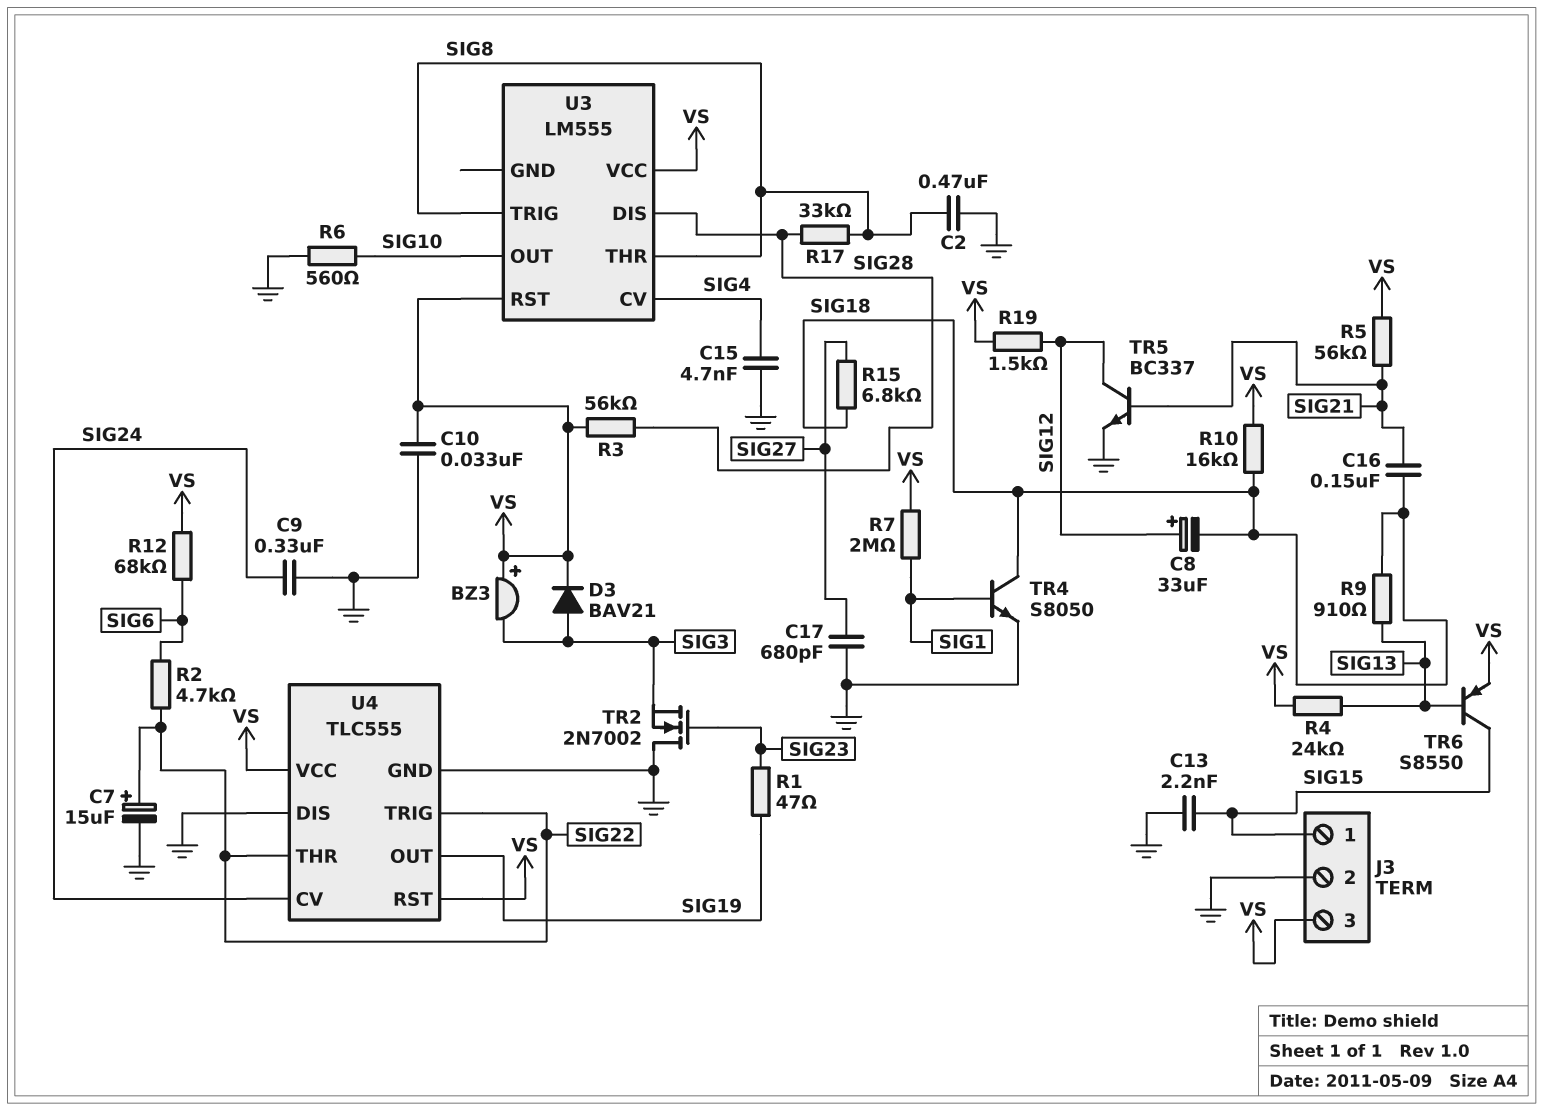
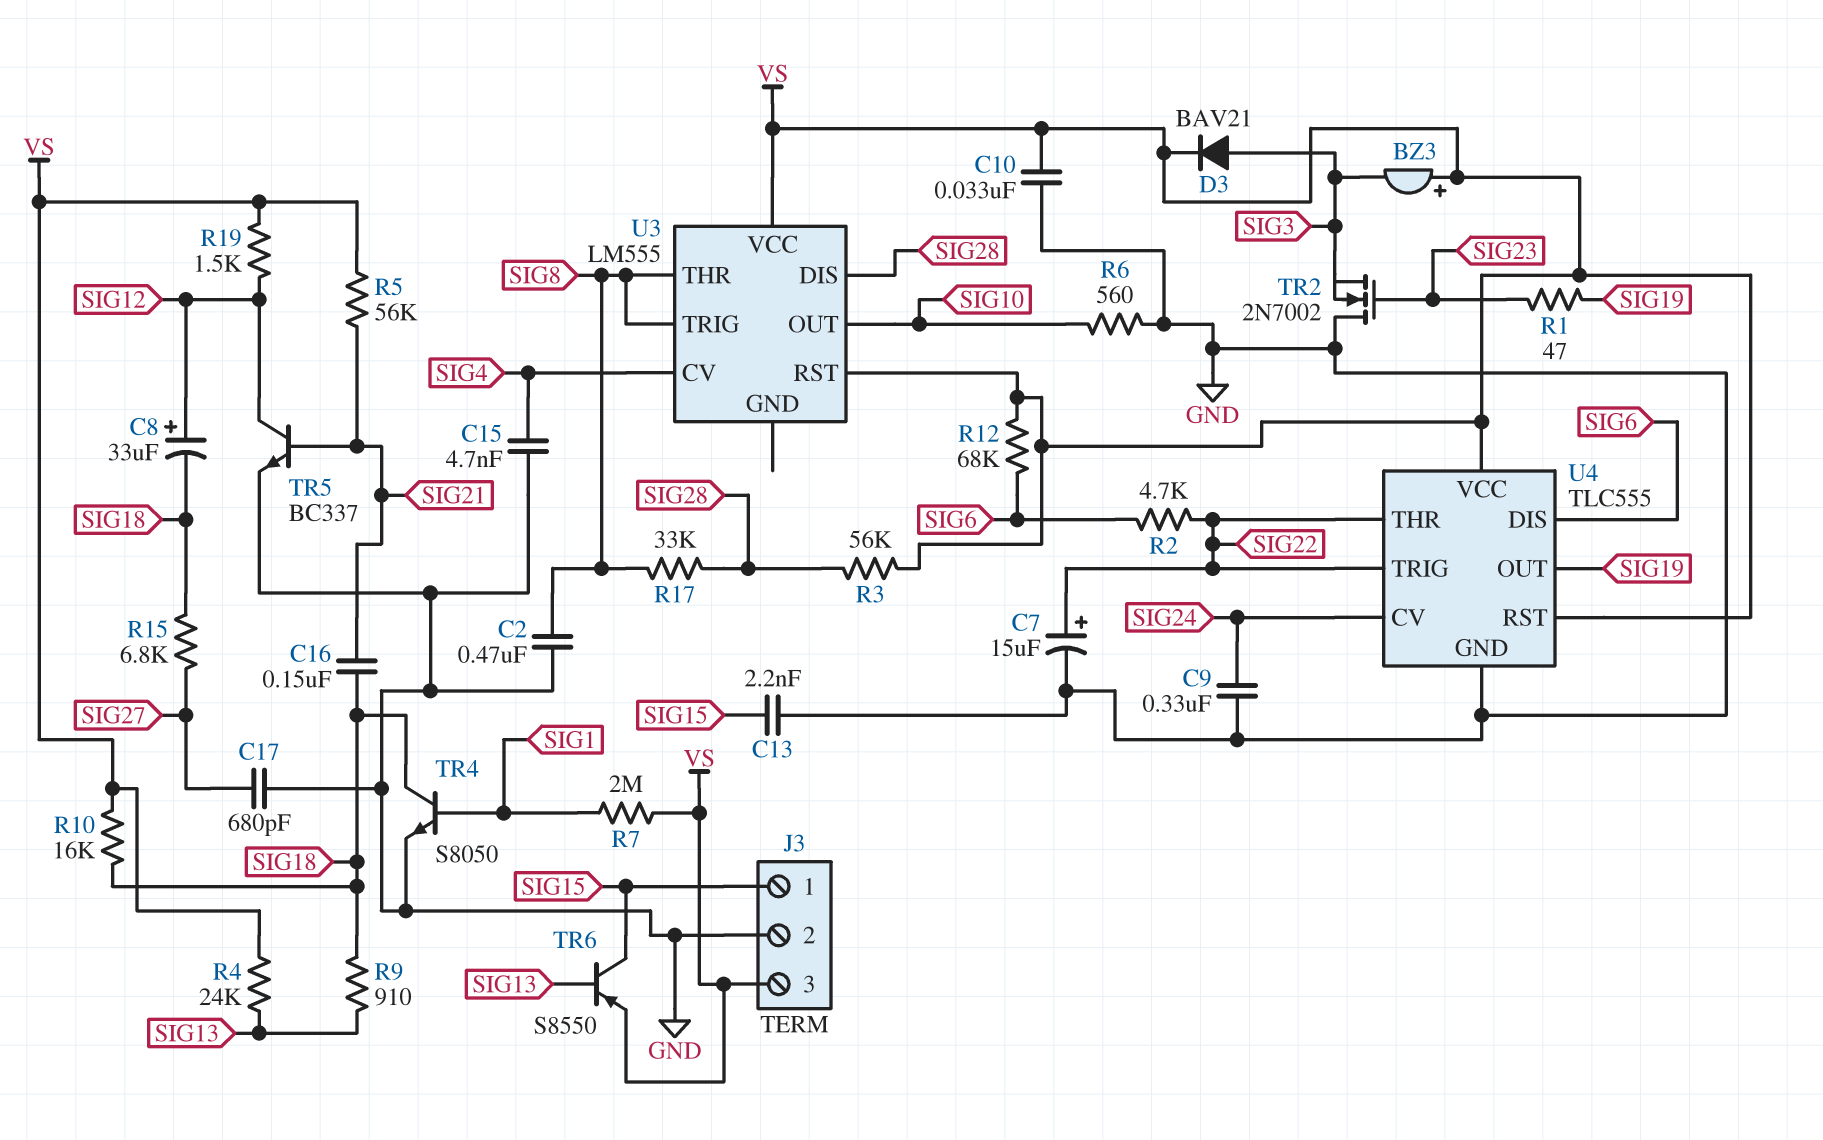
U4 pin DIS: GND -> SIG6

